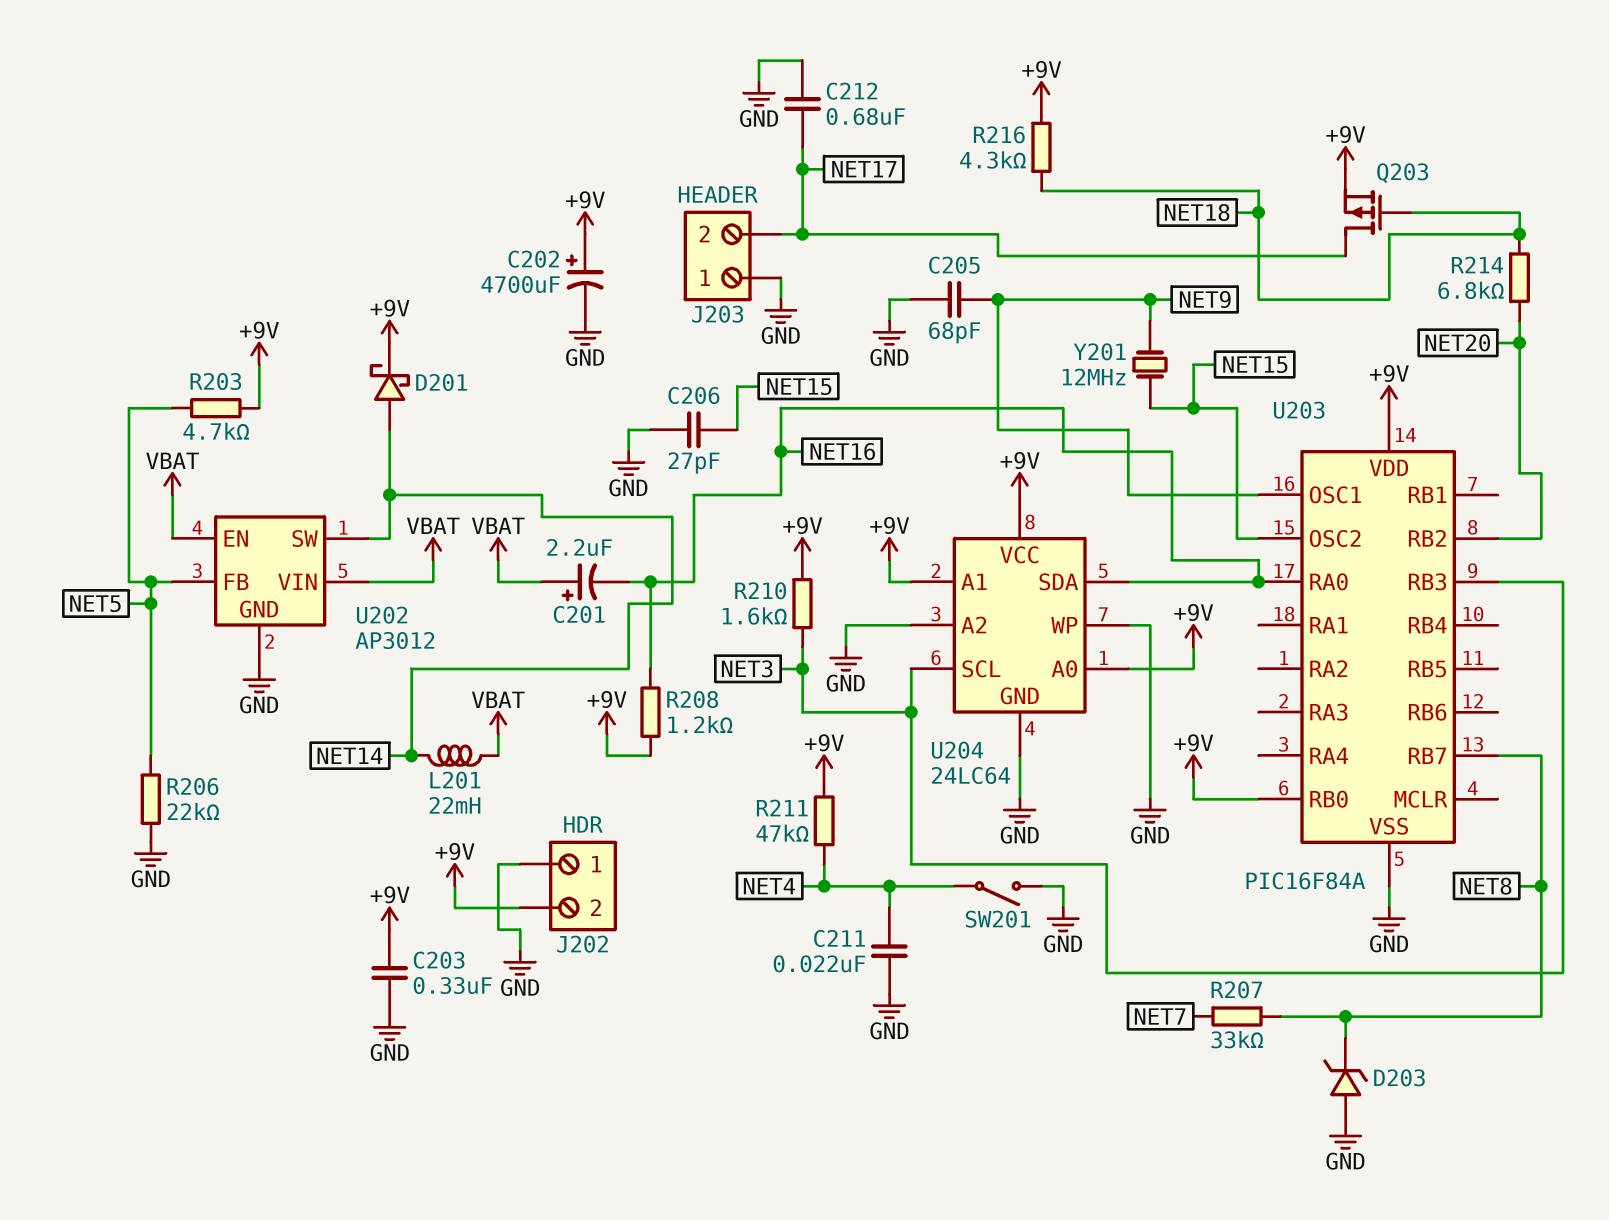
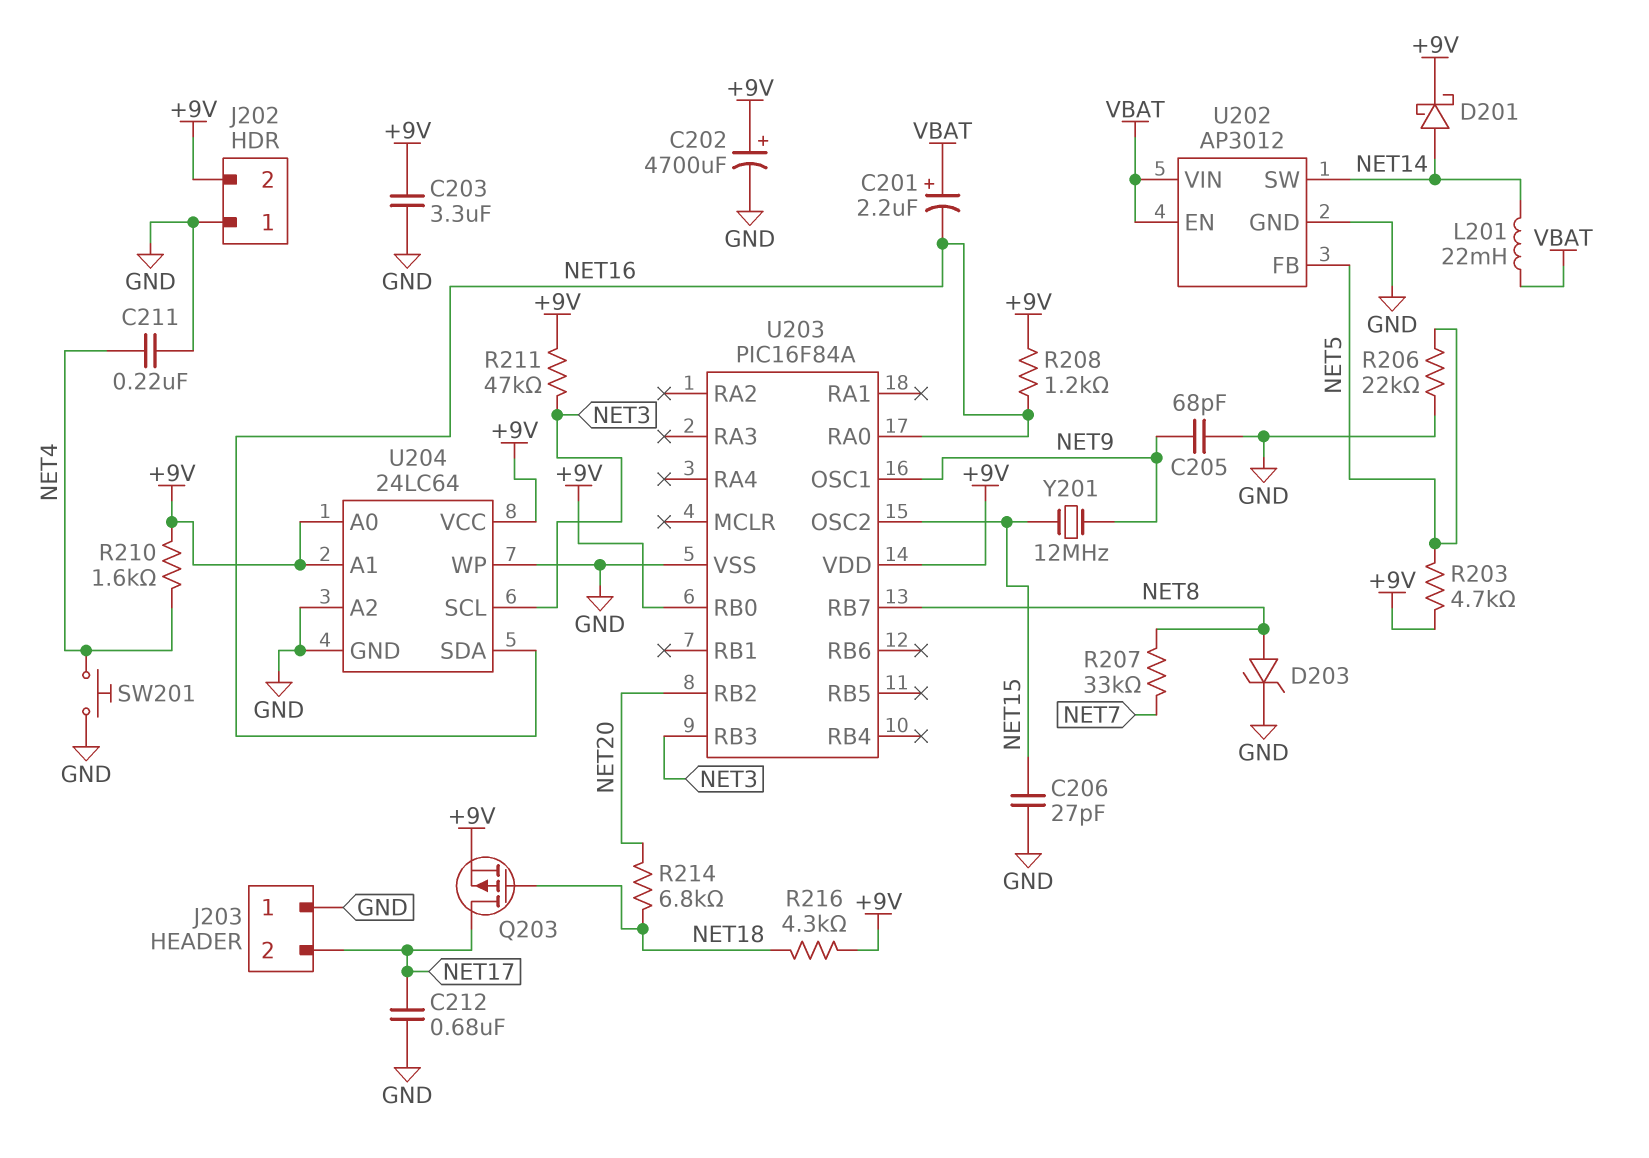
C203: 330nF (+9V, GND) -> 3.3uF (+9V, GND)
C211: 22nF (GND, NET4) -> 220nF (GND, NET4)
D203: zener (A GND, K NET8) -> zener (A NET8, K GND)
R210: 1.6k (+9V, NET3) -> 1.6k (+9V, NET4)
R211: 47k (+9V, NET4) -> 47k (+9V, NET3)
SW201: switch (GND, NET4) -> button (GND, NET4)

